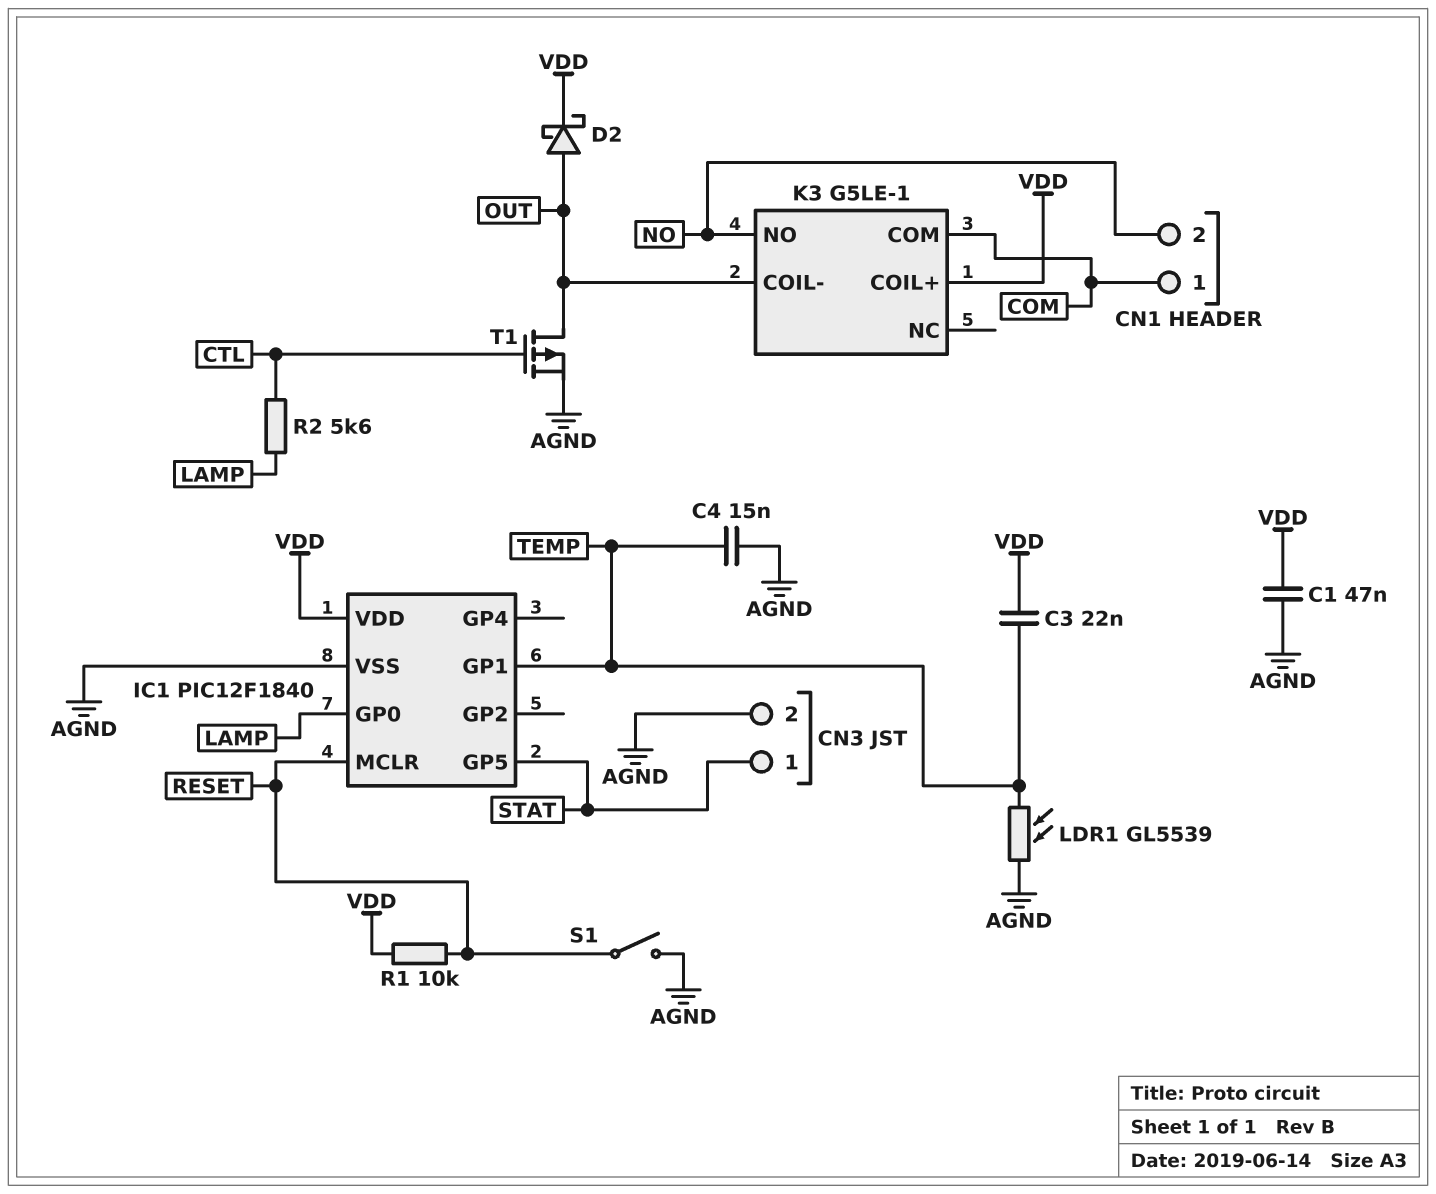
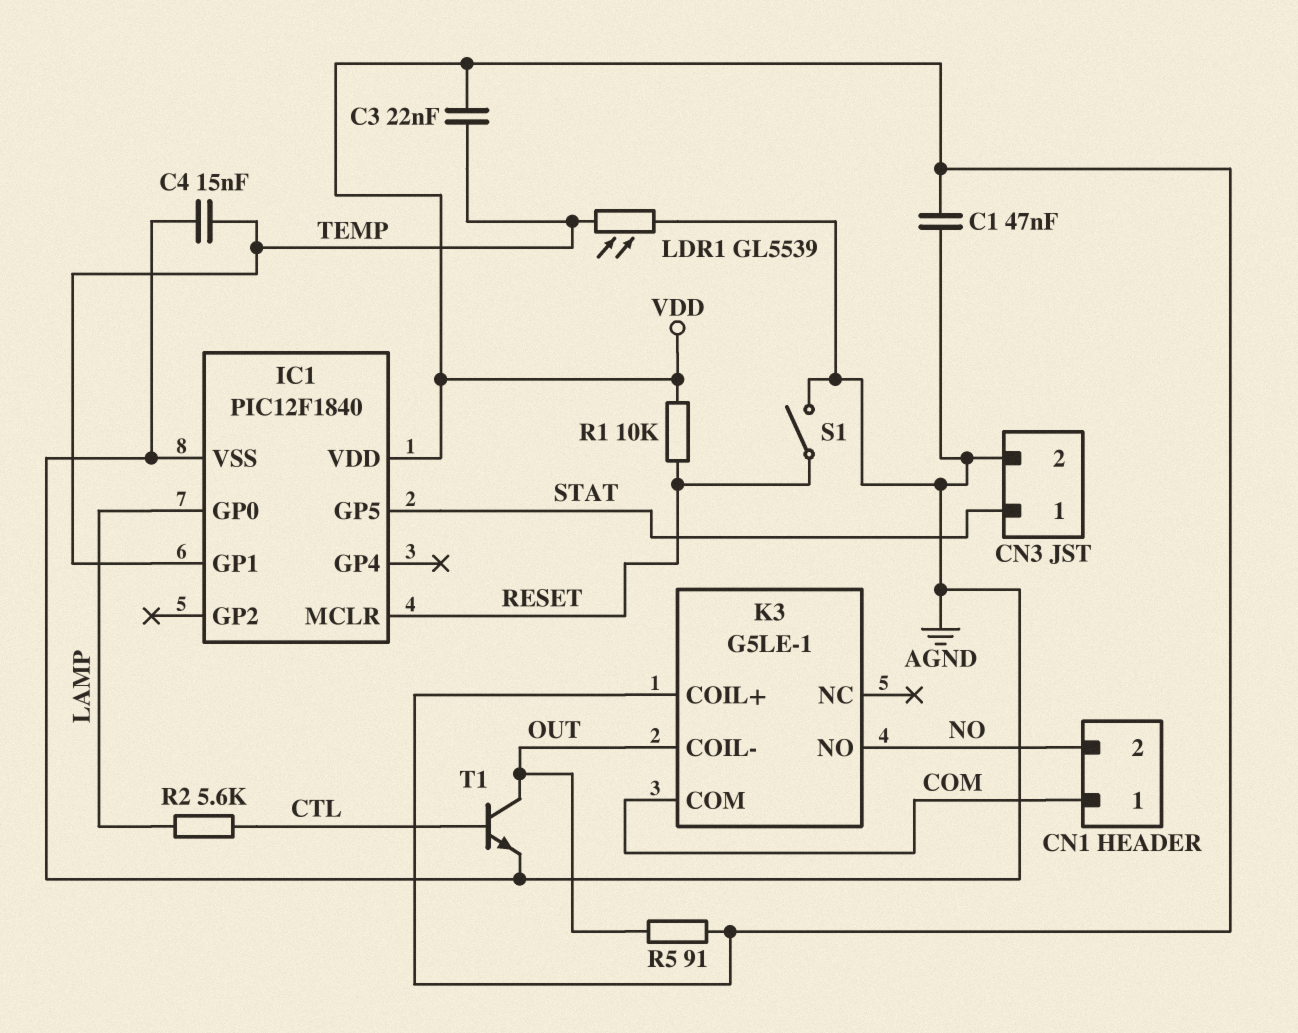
D2: schottky (A OUT, K VDD) -> none
R5: none -> 91 (OUT, VDD)
T1: PMOS (G CTL, D OUT, S AGND) -> NPN (B CTL, C OUT, E AGND)

